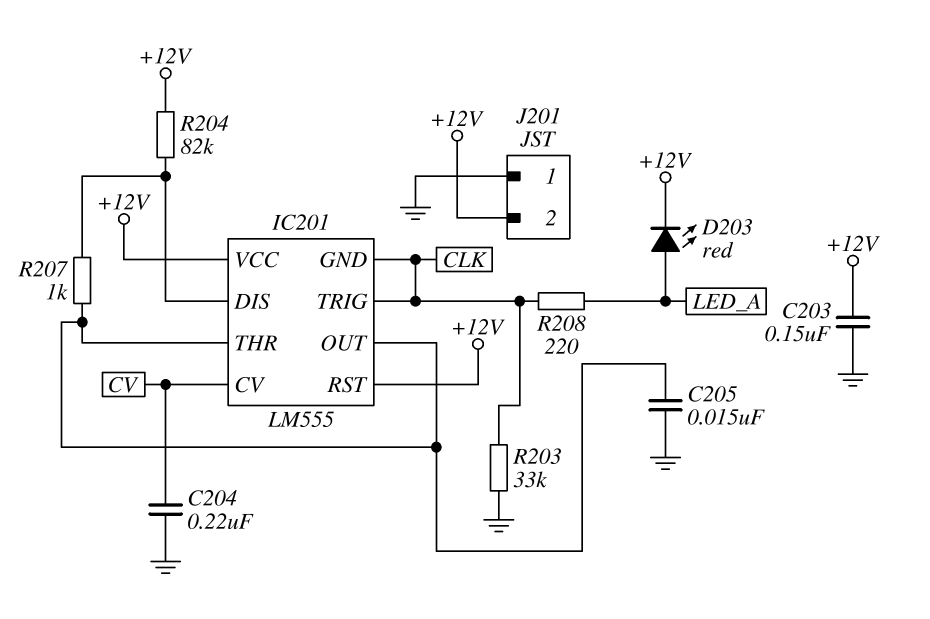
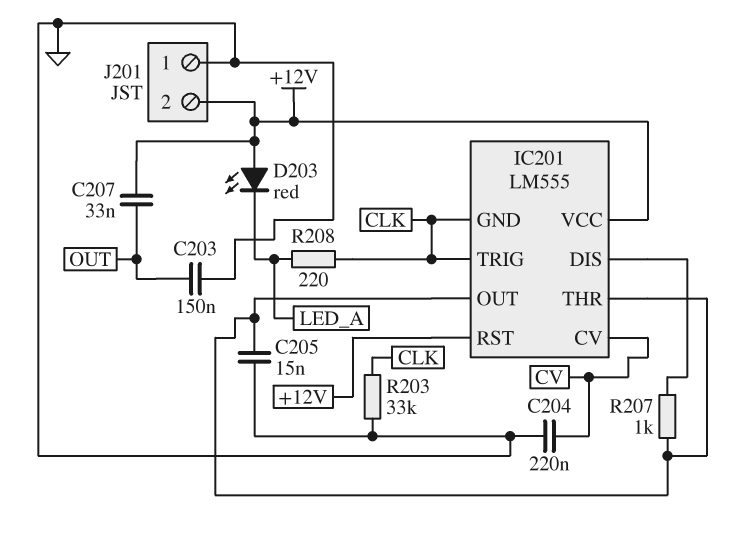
C203: 150nF (+12V, GND) -> 150nF (GND, OUT)
C207: none -> 33nF (+12V, OUT)
D203: LED red (A LED_A, K +12V) -> LED red (A +12V, K LED_A)
R204: 82k (+12V, IC201/DIS) -> none

